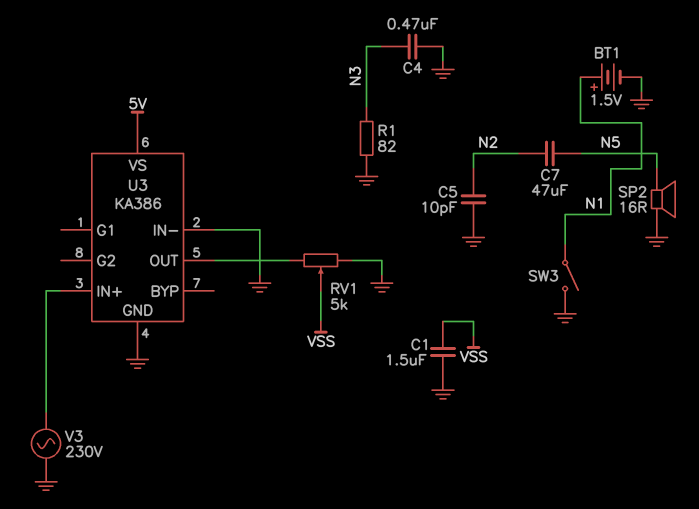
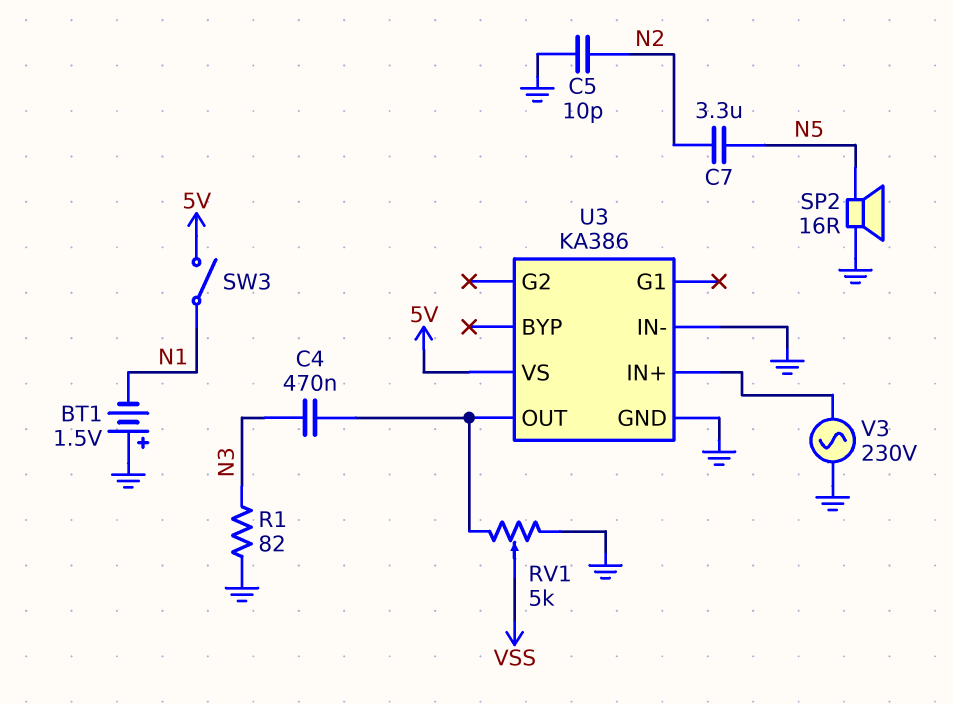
BT1: 1.5V (plus N1, minus GND) -> 1.5V (plus GND, minus N1)
C1: 1.5uF (GND, VSS) -> none
C4: 470nF (GND, N3) -> 470nF (N3, U3/OUT)
C7: 47uF (N2, N5) -> 3.3uF (N2, N5)
SW3: switch (GND, N1) -> switch (5V, N1)

